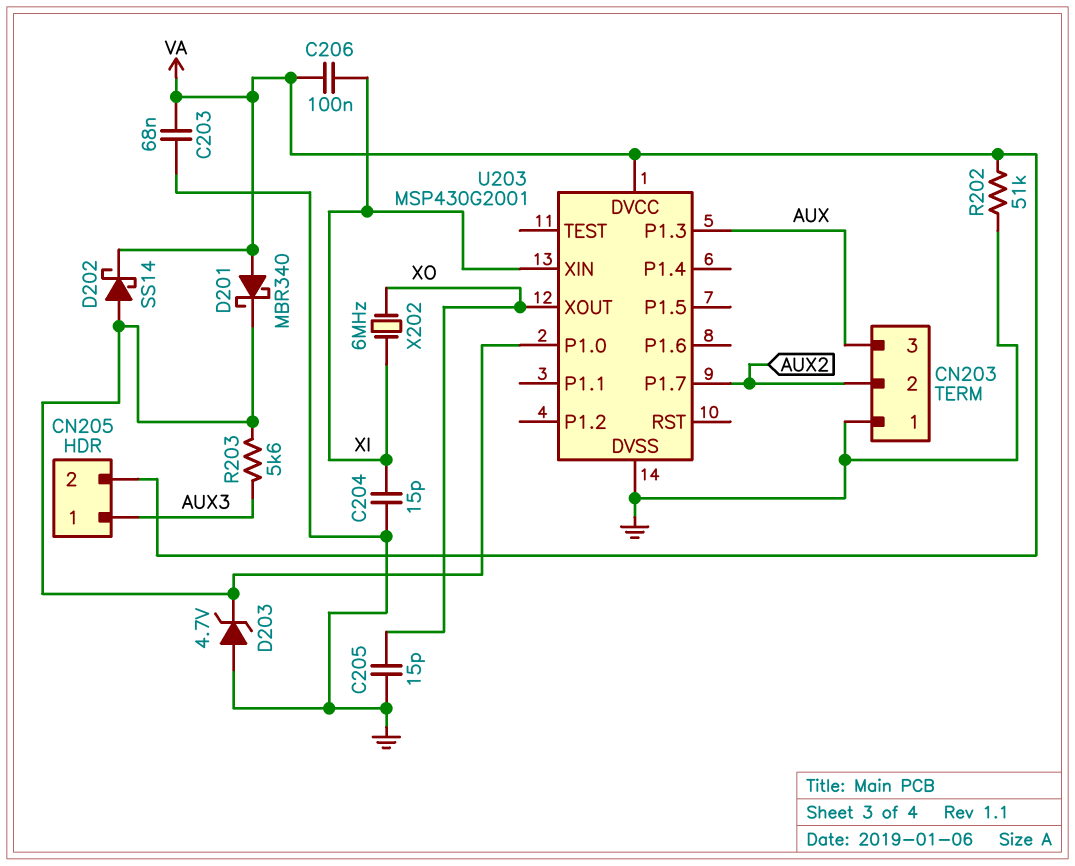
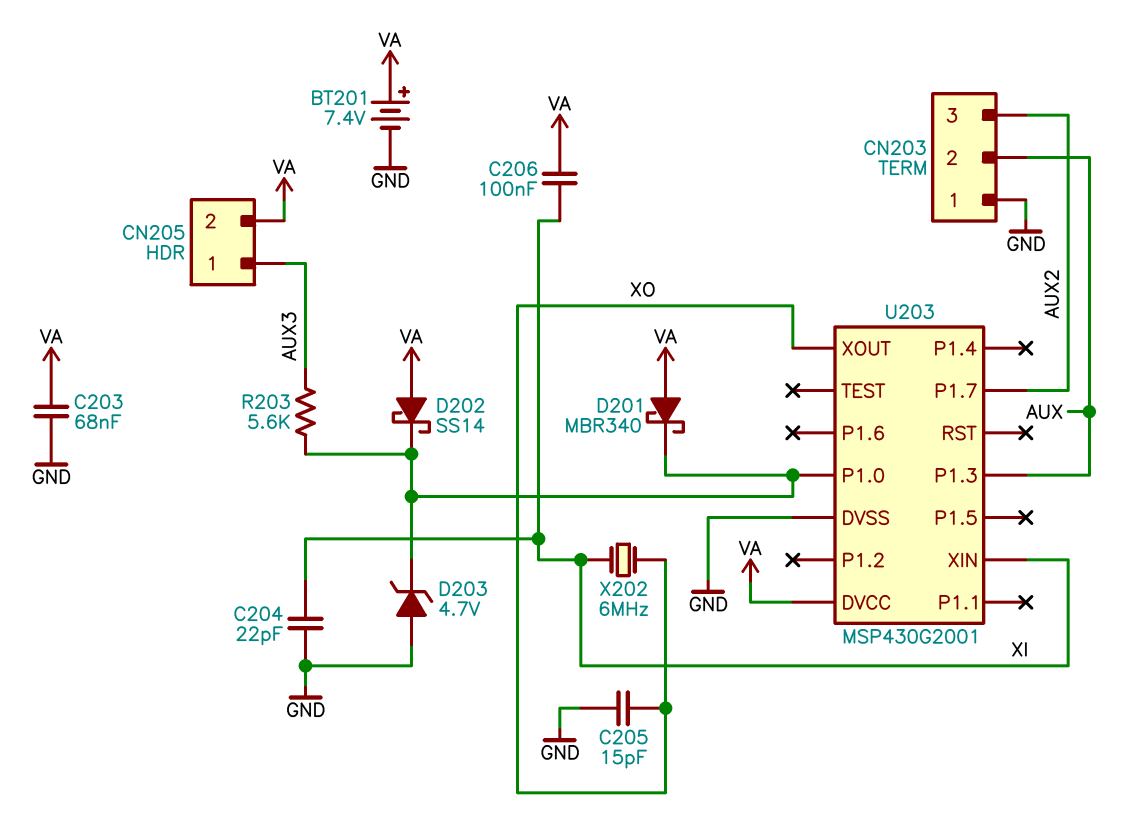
BT201: none -> 7.4V (plus VA, minus GND)
C204: 15pF (GND, XI) -> 22pF (GND, XI)
CN203 pin 2: AUX2 -> AUX
CN203 pin 3: AUX -> AUX2
D202: schottky SS14 (A U203/P1.0, K VA) -> schottky SS14 (A VA, K U203/P1.0)
R202: 51k (GND, VA) -> none

